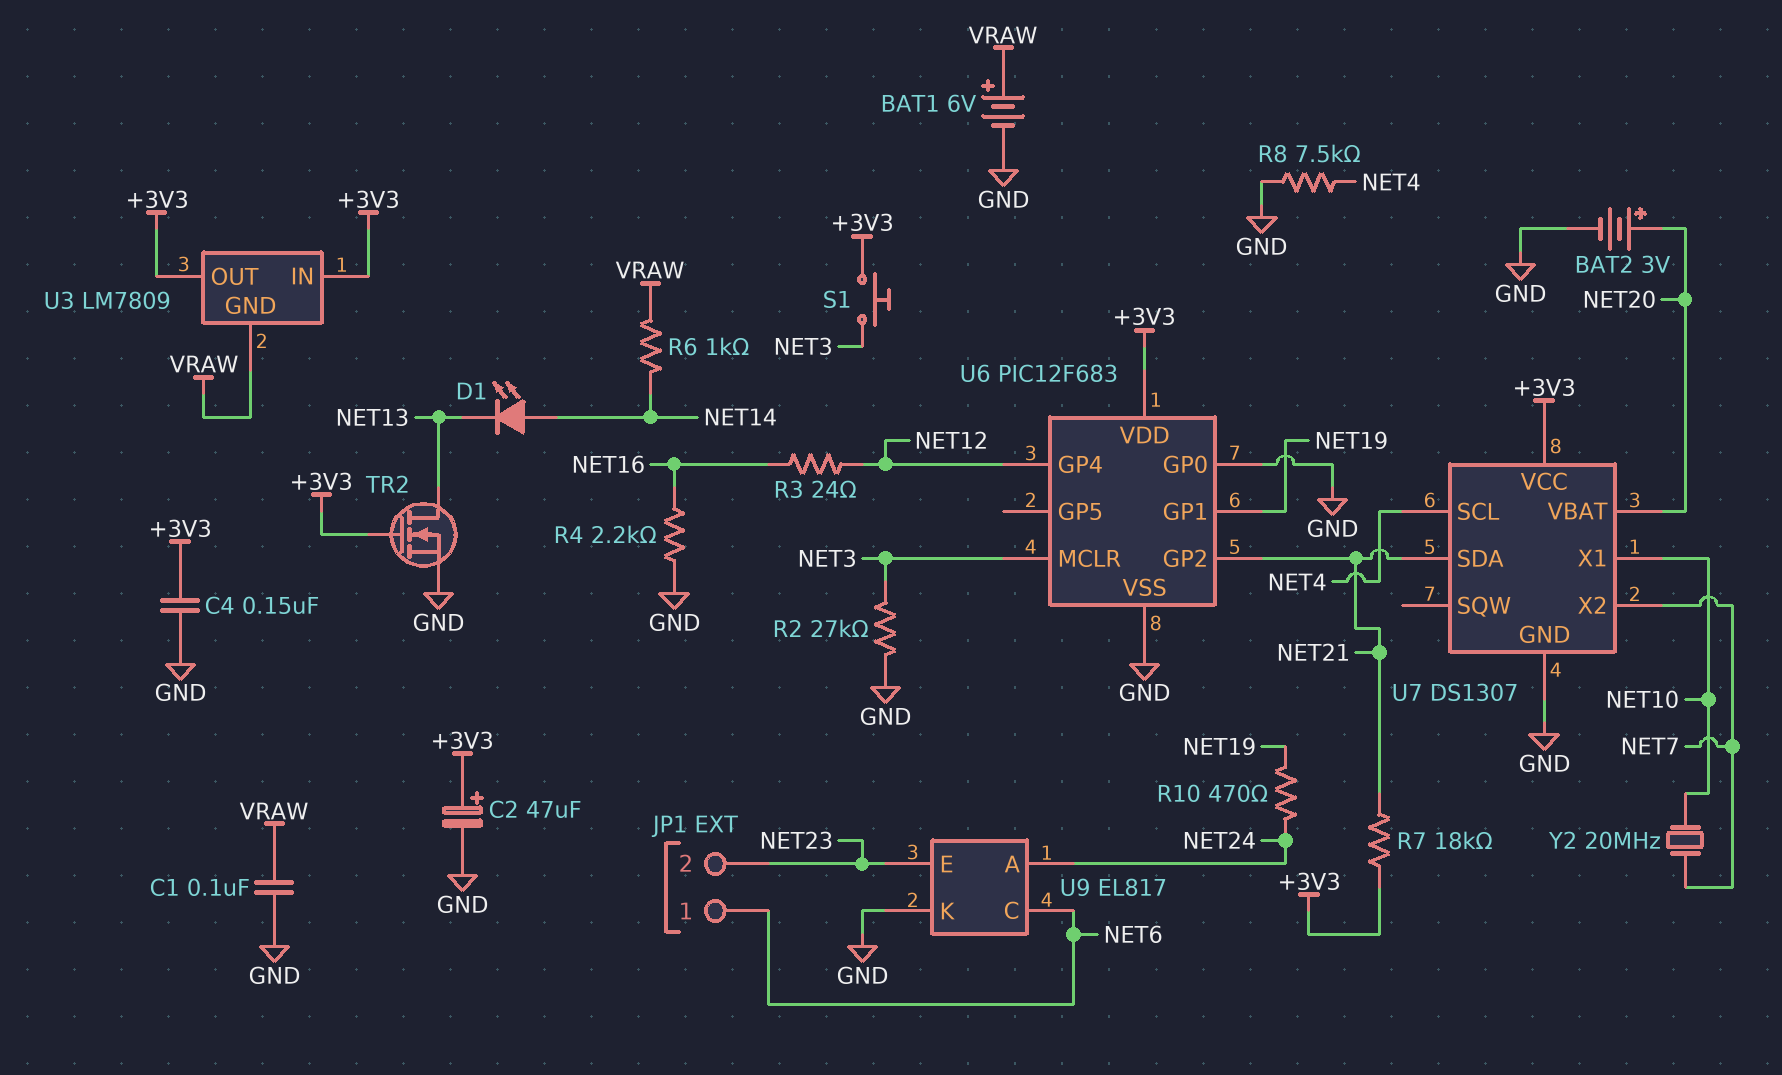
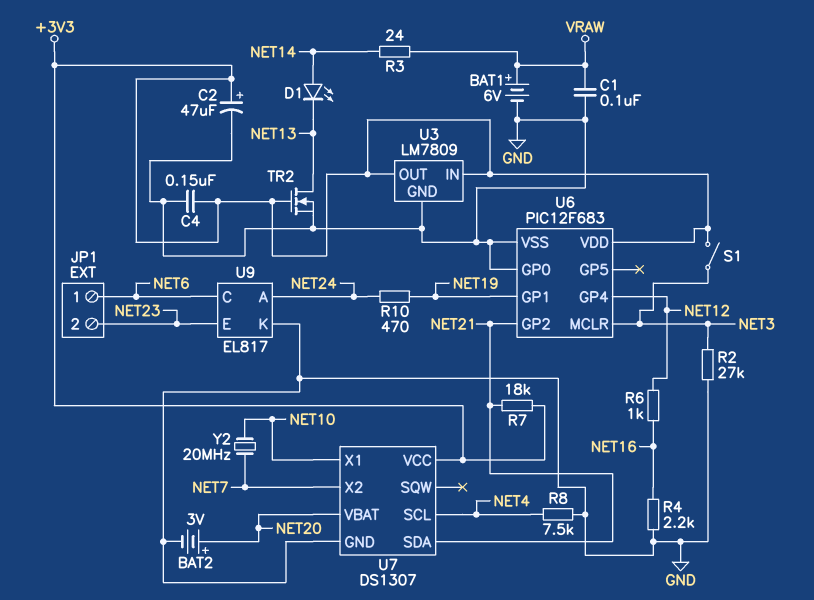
R3: 24 (NET12, NET16) -> 24 (NET14, VRAW)
R6: 1k (NET14, VRAW) -> 1k (NET12, NET16)
S1: button (+3V3, NET3) -> switch (+3V3, NET3)
U3 pin GND: VRAW -> GND

